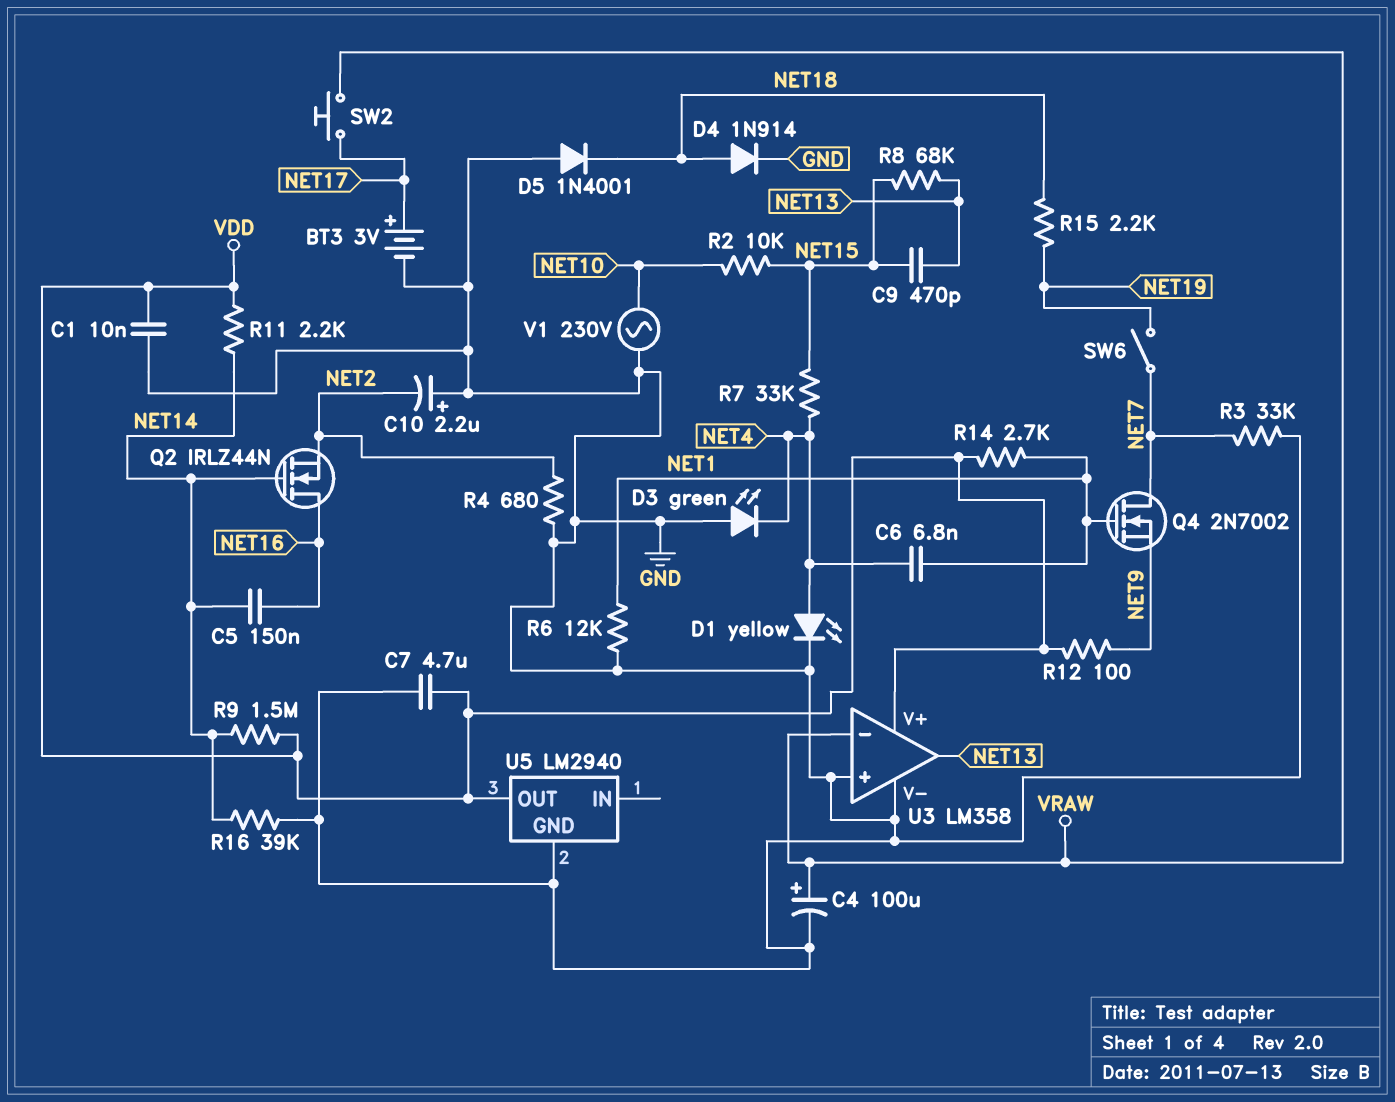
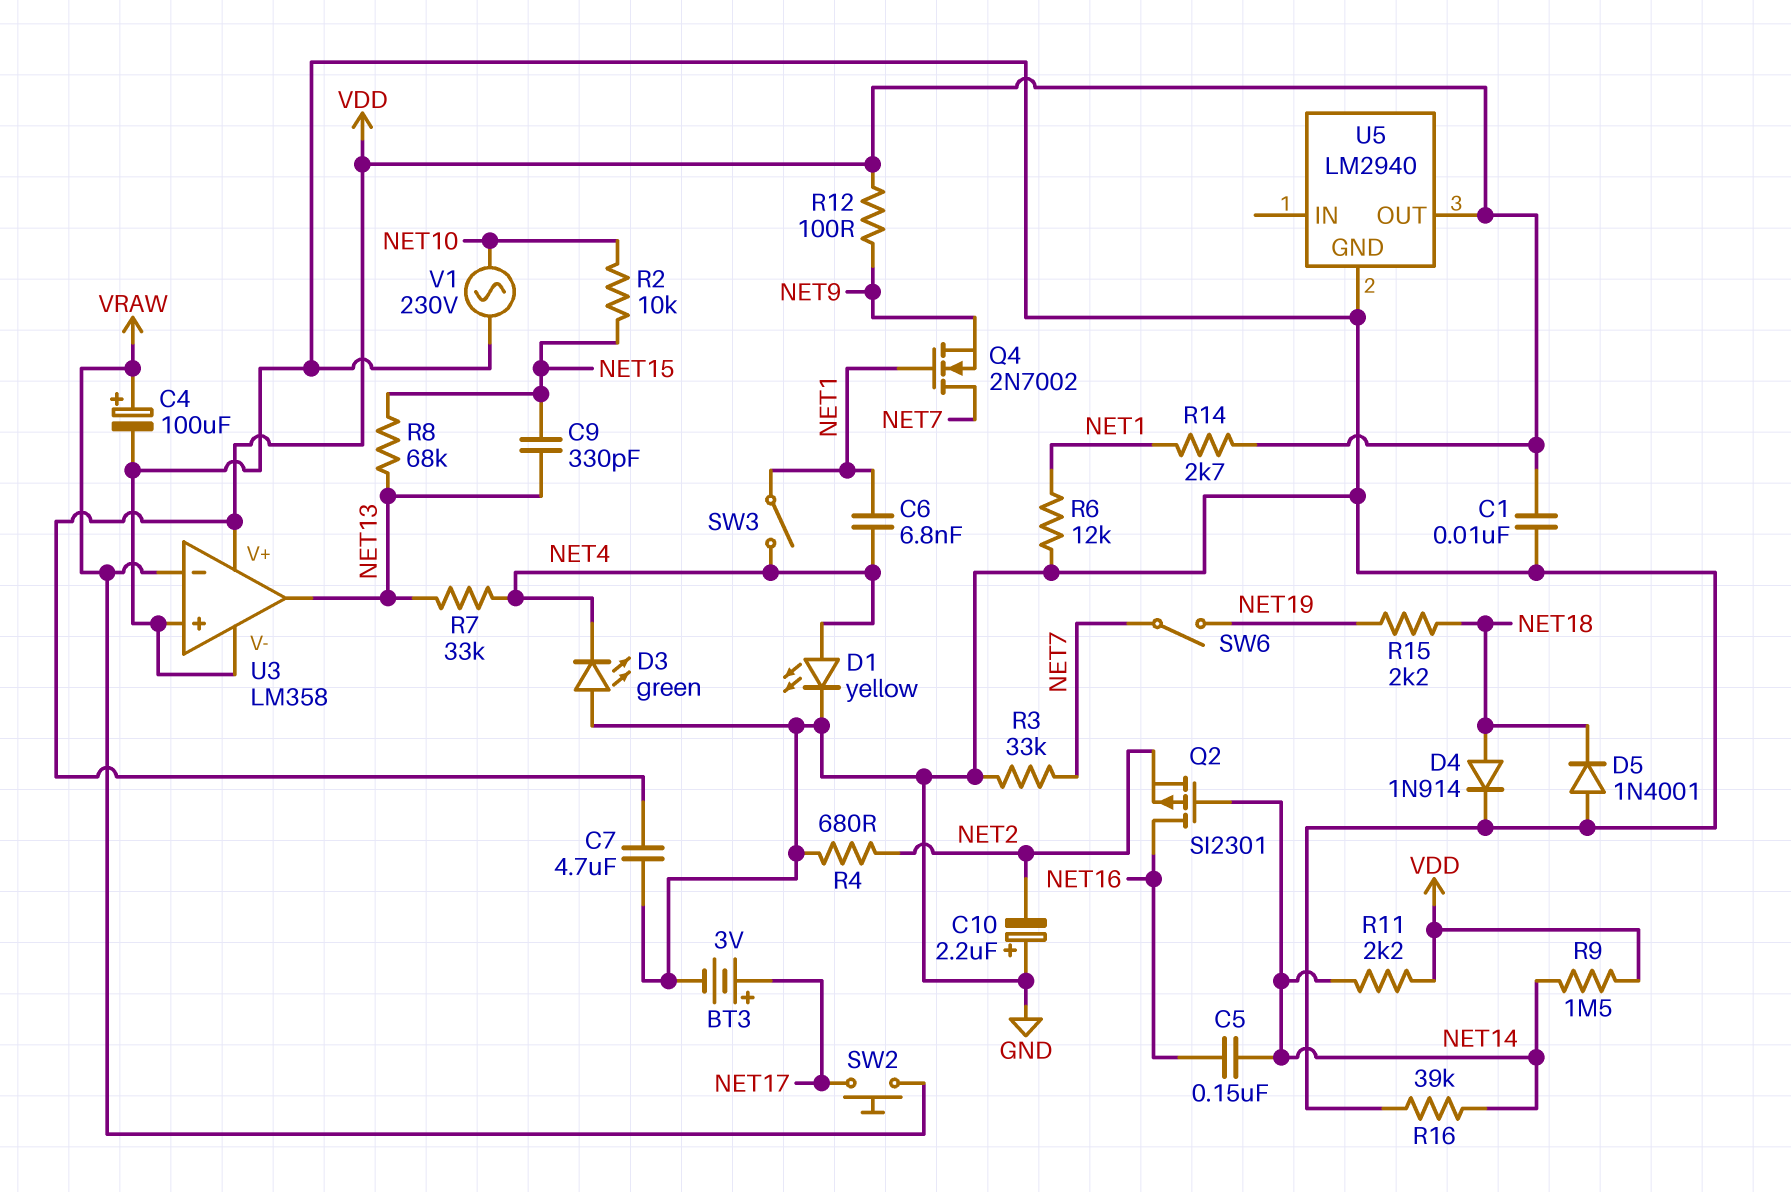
C9: 470pF (NET13, NET15) -> 330pF (NET13, NET15)
Q2: NMOS IRLZ44N (G NET14, D NET16, S NET2) -> PMOS SI2301 (G NET14, D NET16, S NET2)
R7: 33k (NET4, NET15) -> 33k (NET4, NET13)
SW3: none -> switch (NET1, NET4)

